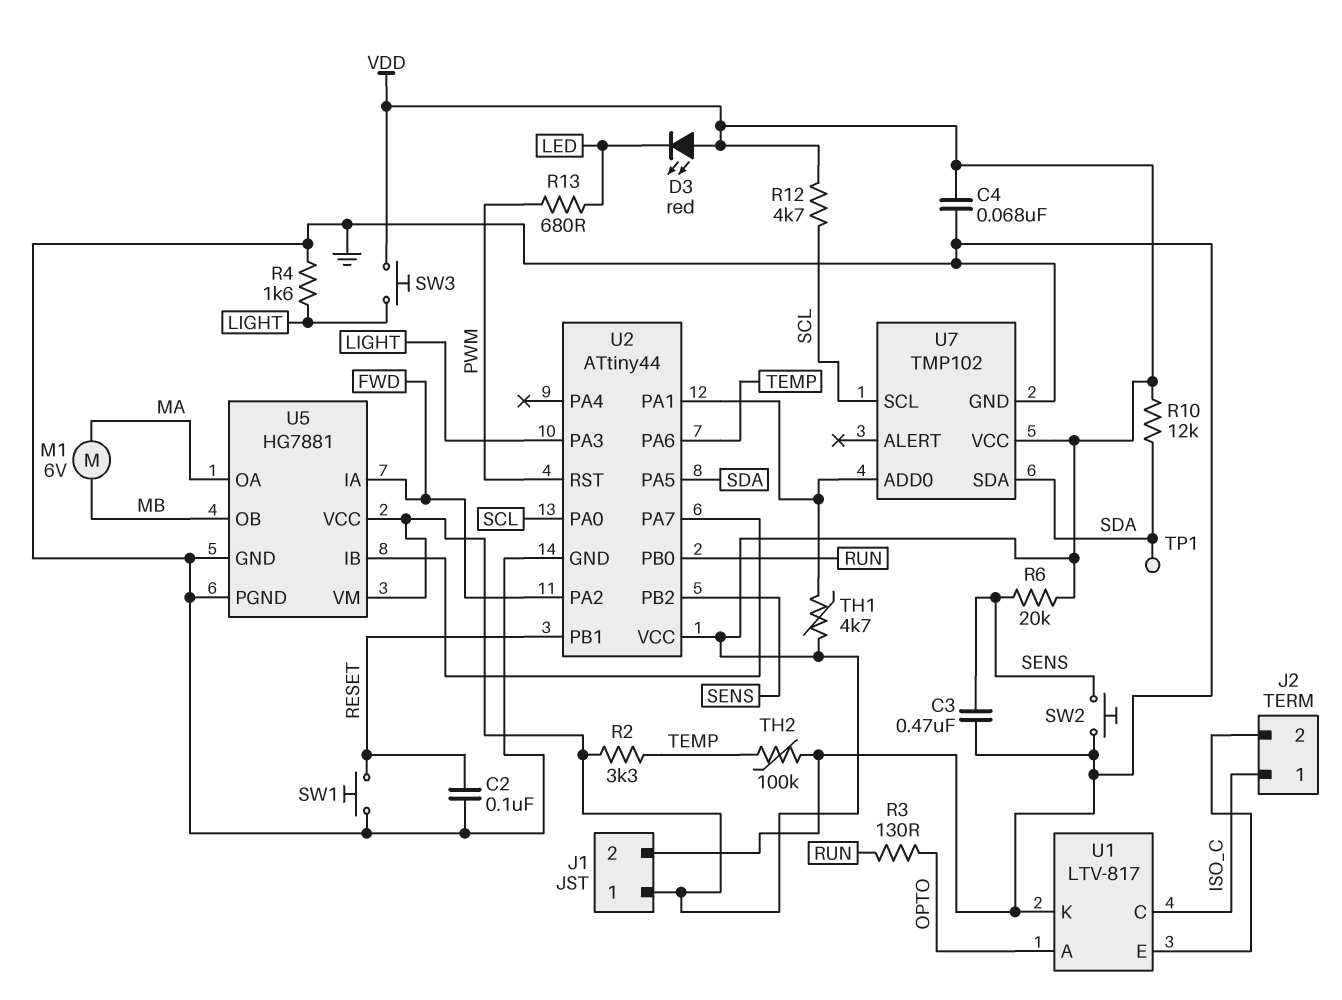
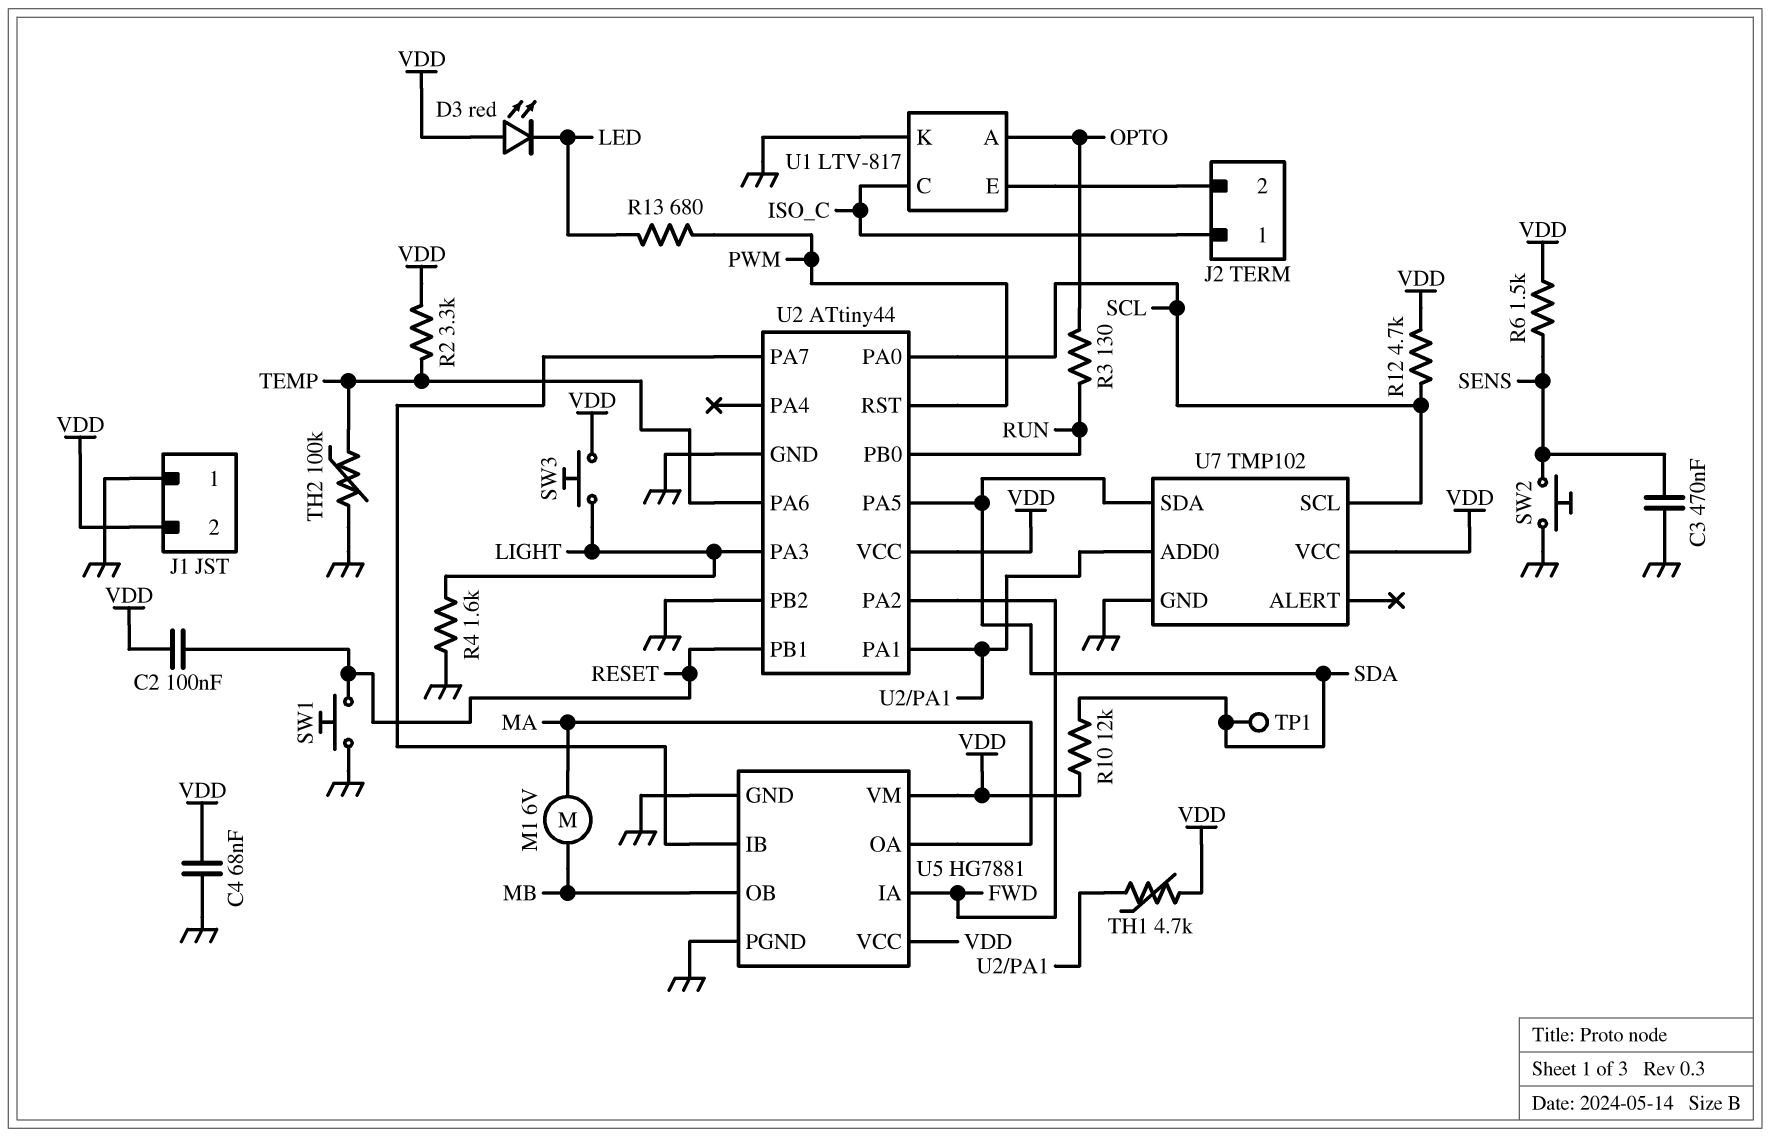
C2: 100nF (GND, RESET) -> 100nF (RESET, VDD)
J1 pin 1: VDD -> GND
J1 pin 2: GND -> VDD
R6: 20k (SENS, VDD) -> 1.5k (SENS, VDD)
U2 pin PB2: SENS -> GND

